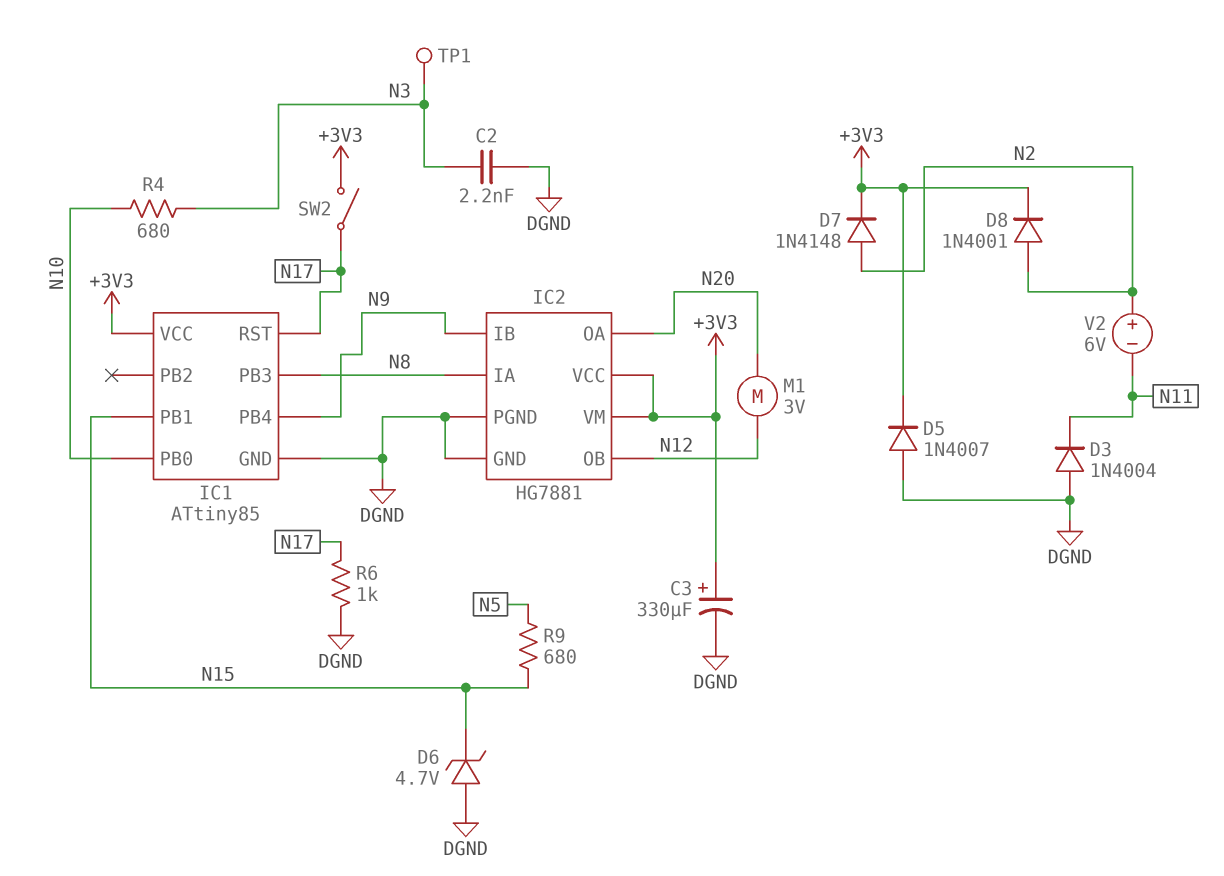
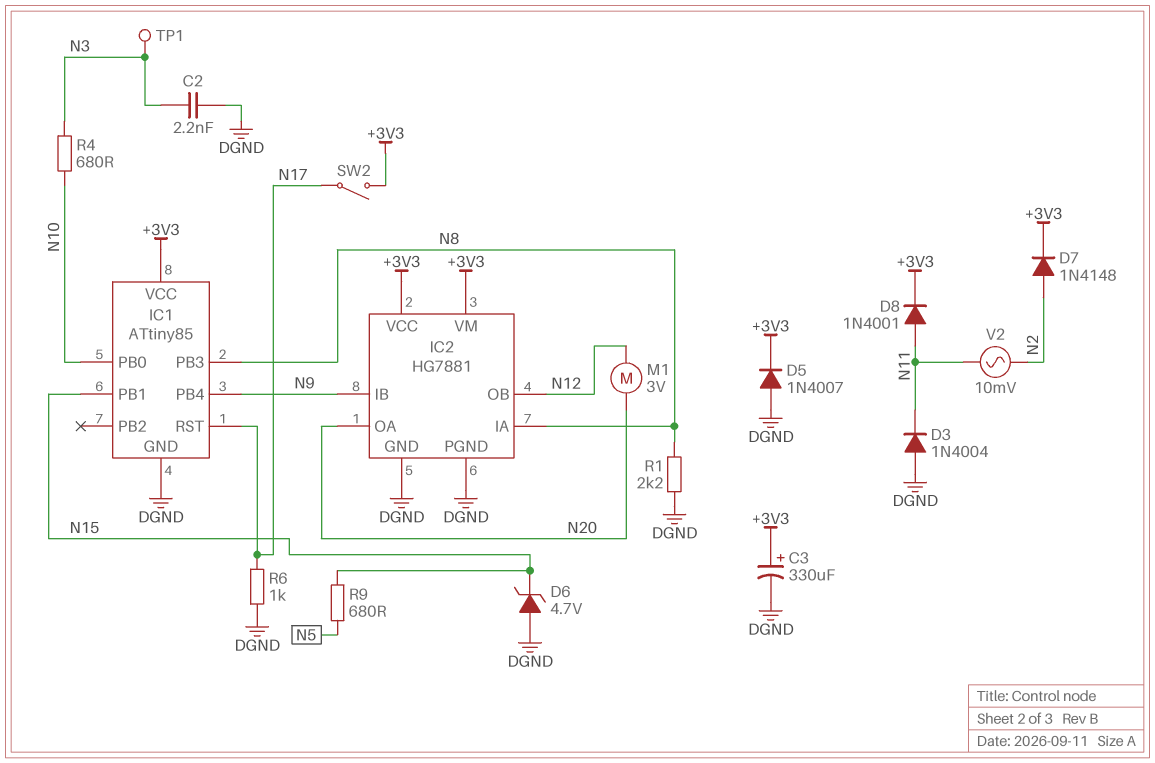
D8: diode 1N4001 (A N2, K +3V3) -> diode 1N4001 (A N11, K +3V3)
R1: none -> 2.2k (DGND, N8)
V2: 6V (plus N2, minus N11) -> AC 10mV (N2, N11)

